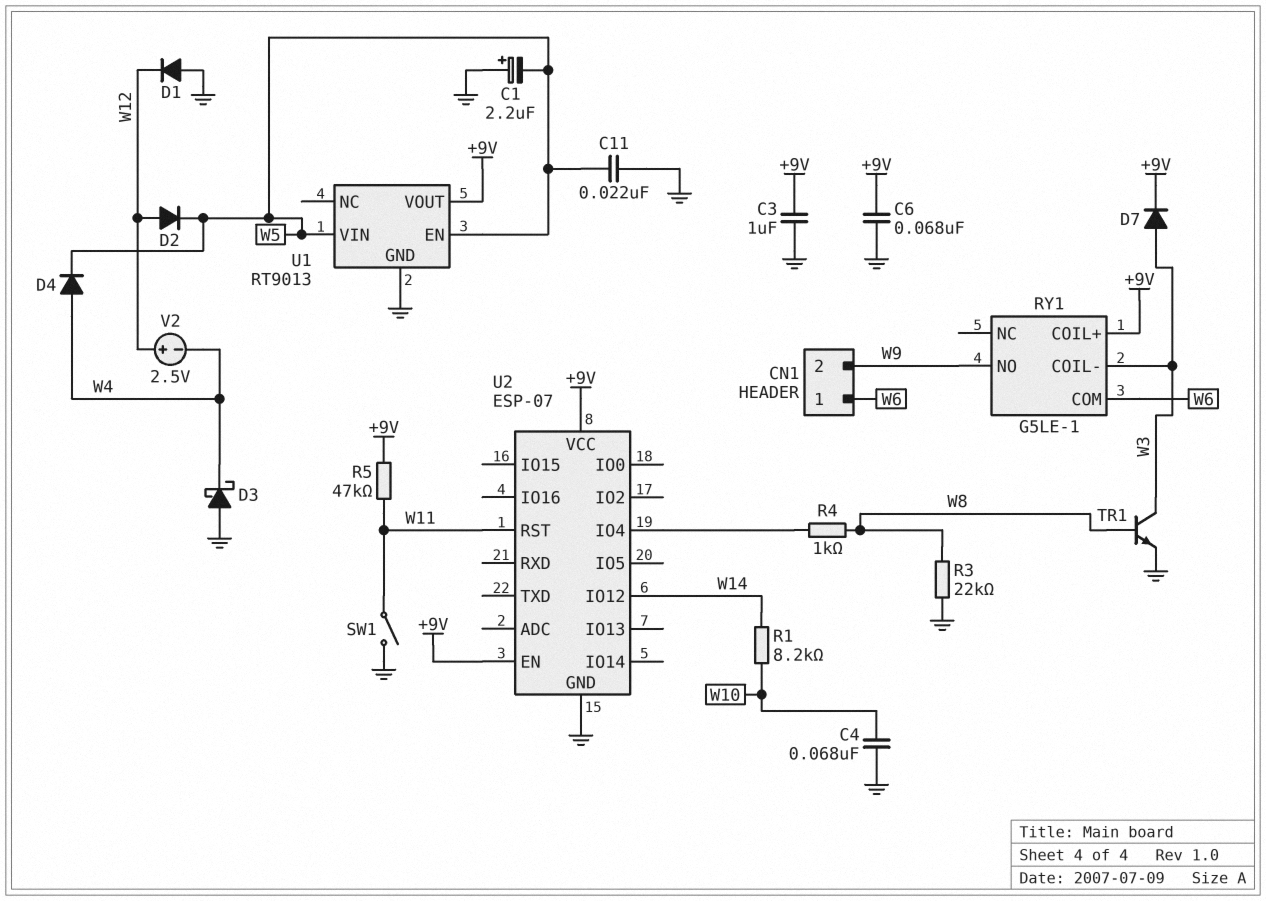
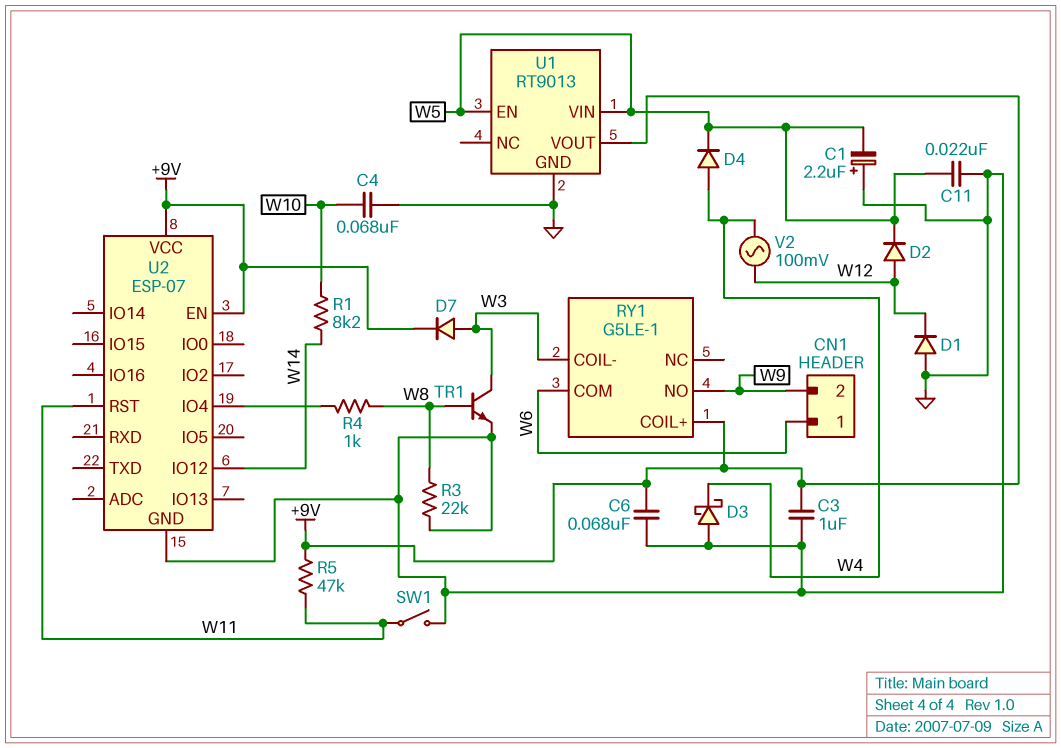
V2: 2.5V (plus W12, minus W4) -> AC 100mV (W4, W12)

